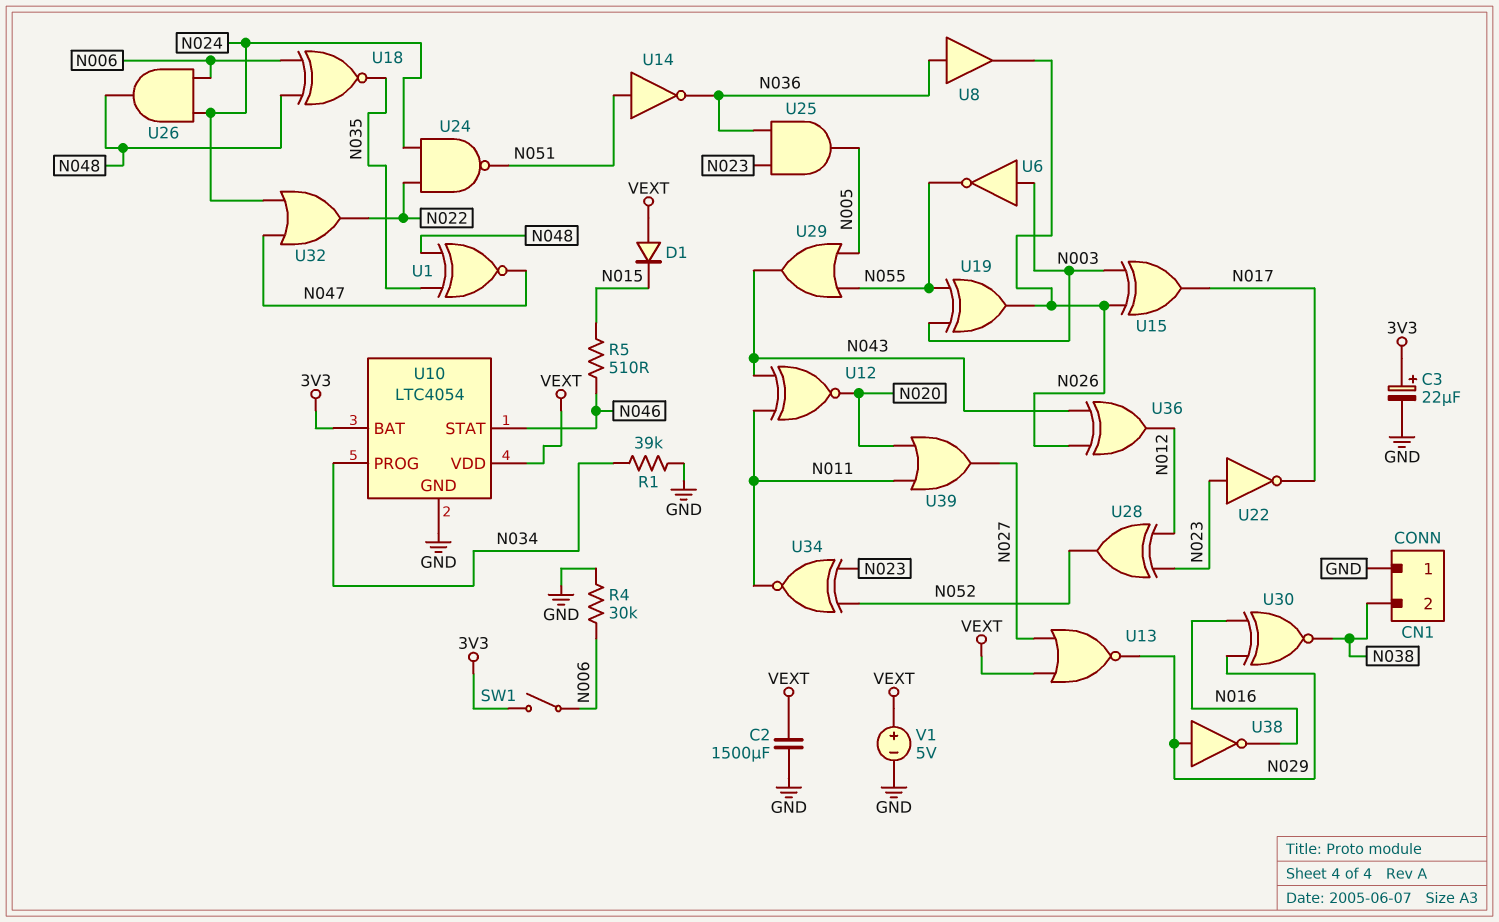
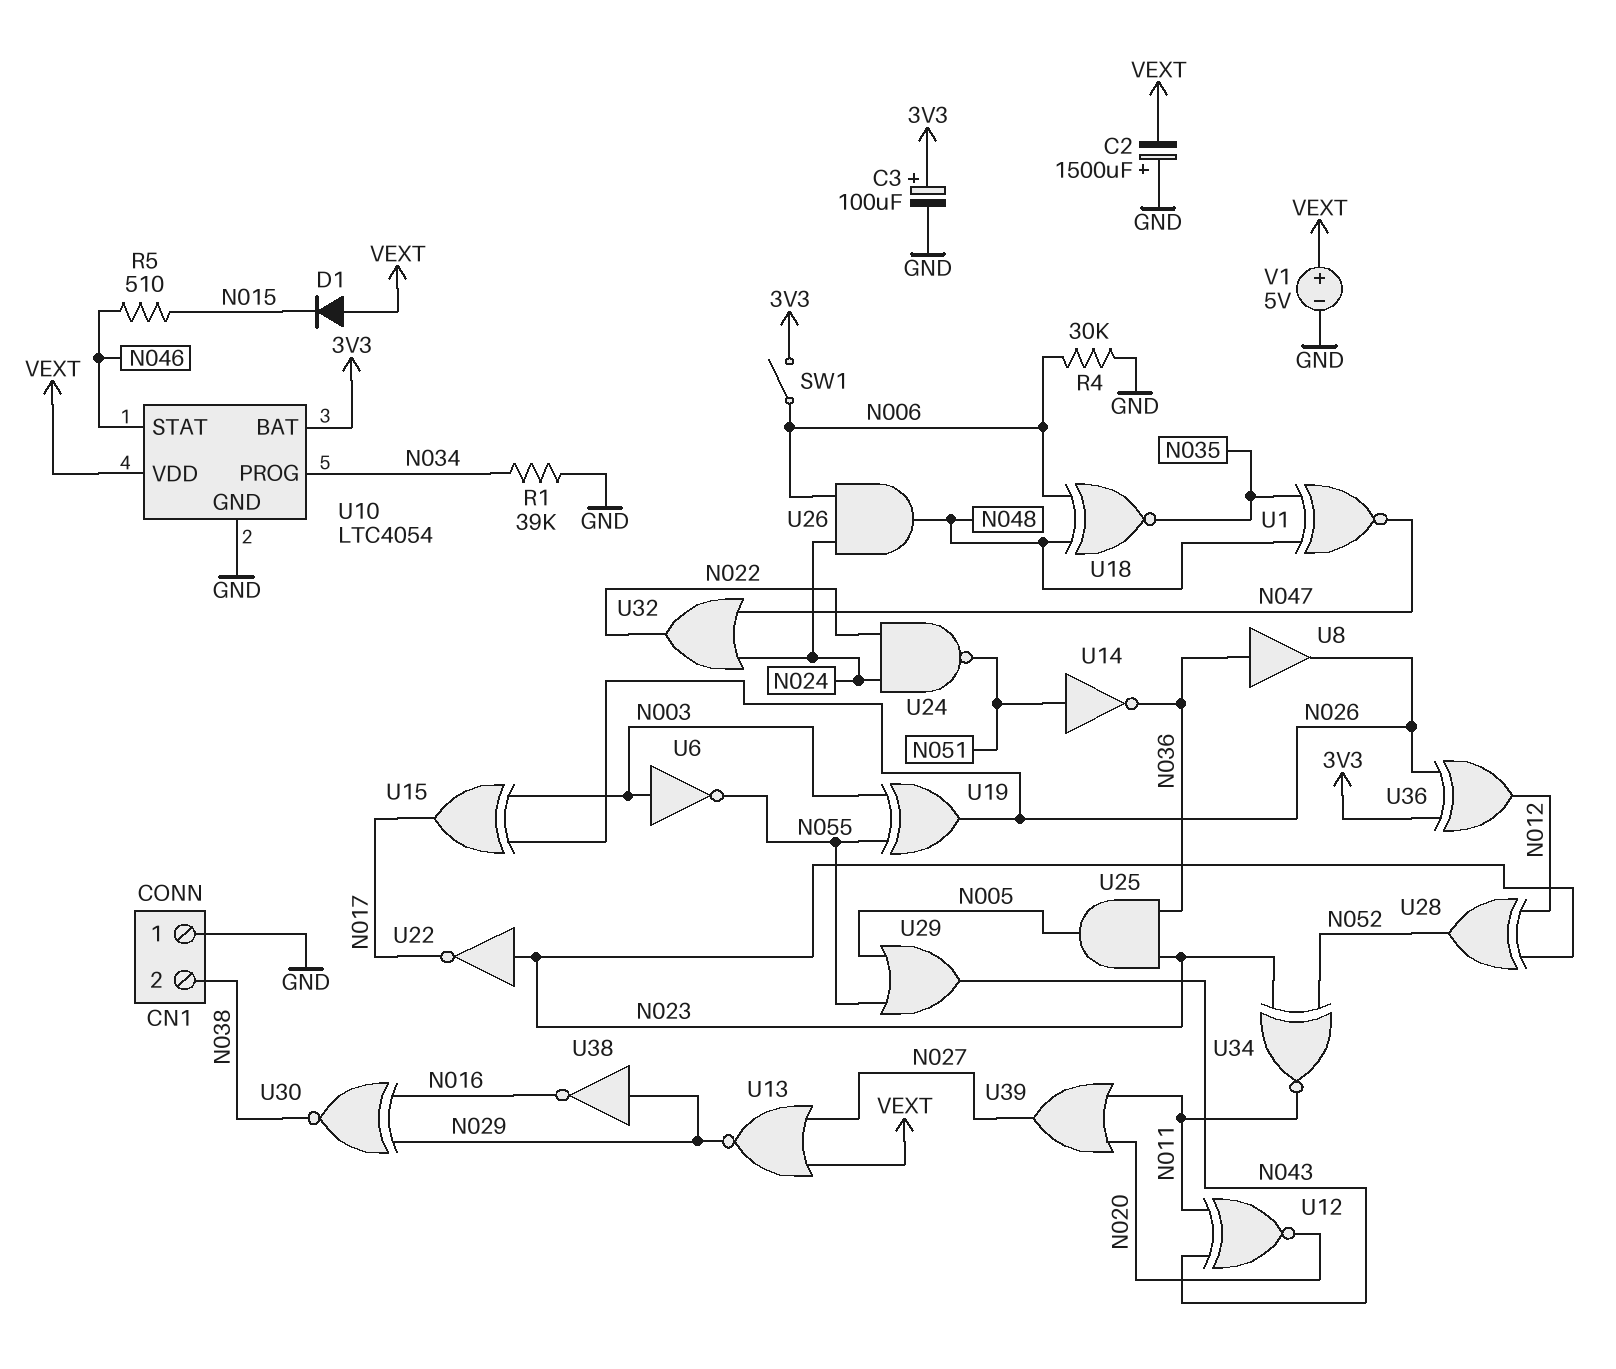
C2: 1500uF (GND, VEXT) -> 1500uF (plus GND, minus VEXT)
C3: 22uF (plus 3V3, minus GND) -> 100uF (plus 3V3, minus GND)
U36: XOR (in N026, in N043, out N012) -> XOR (in 3V3, in N026, out N012)

